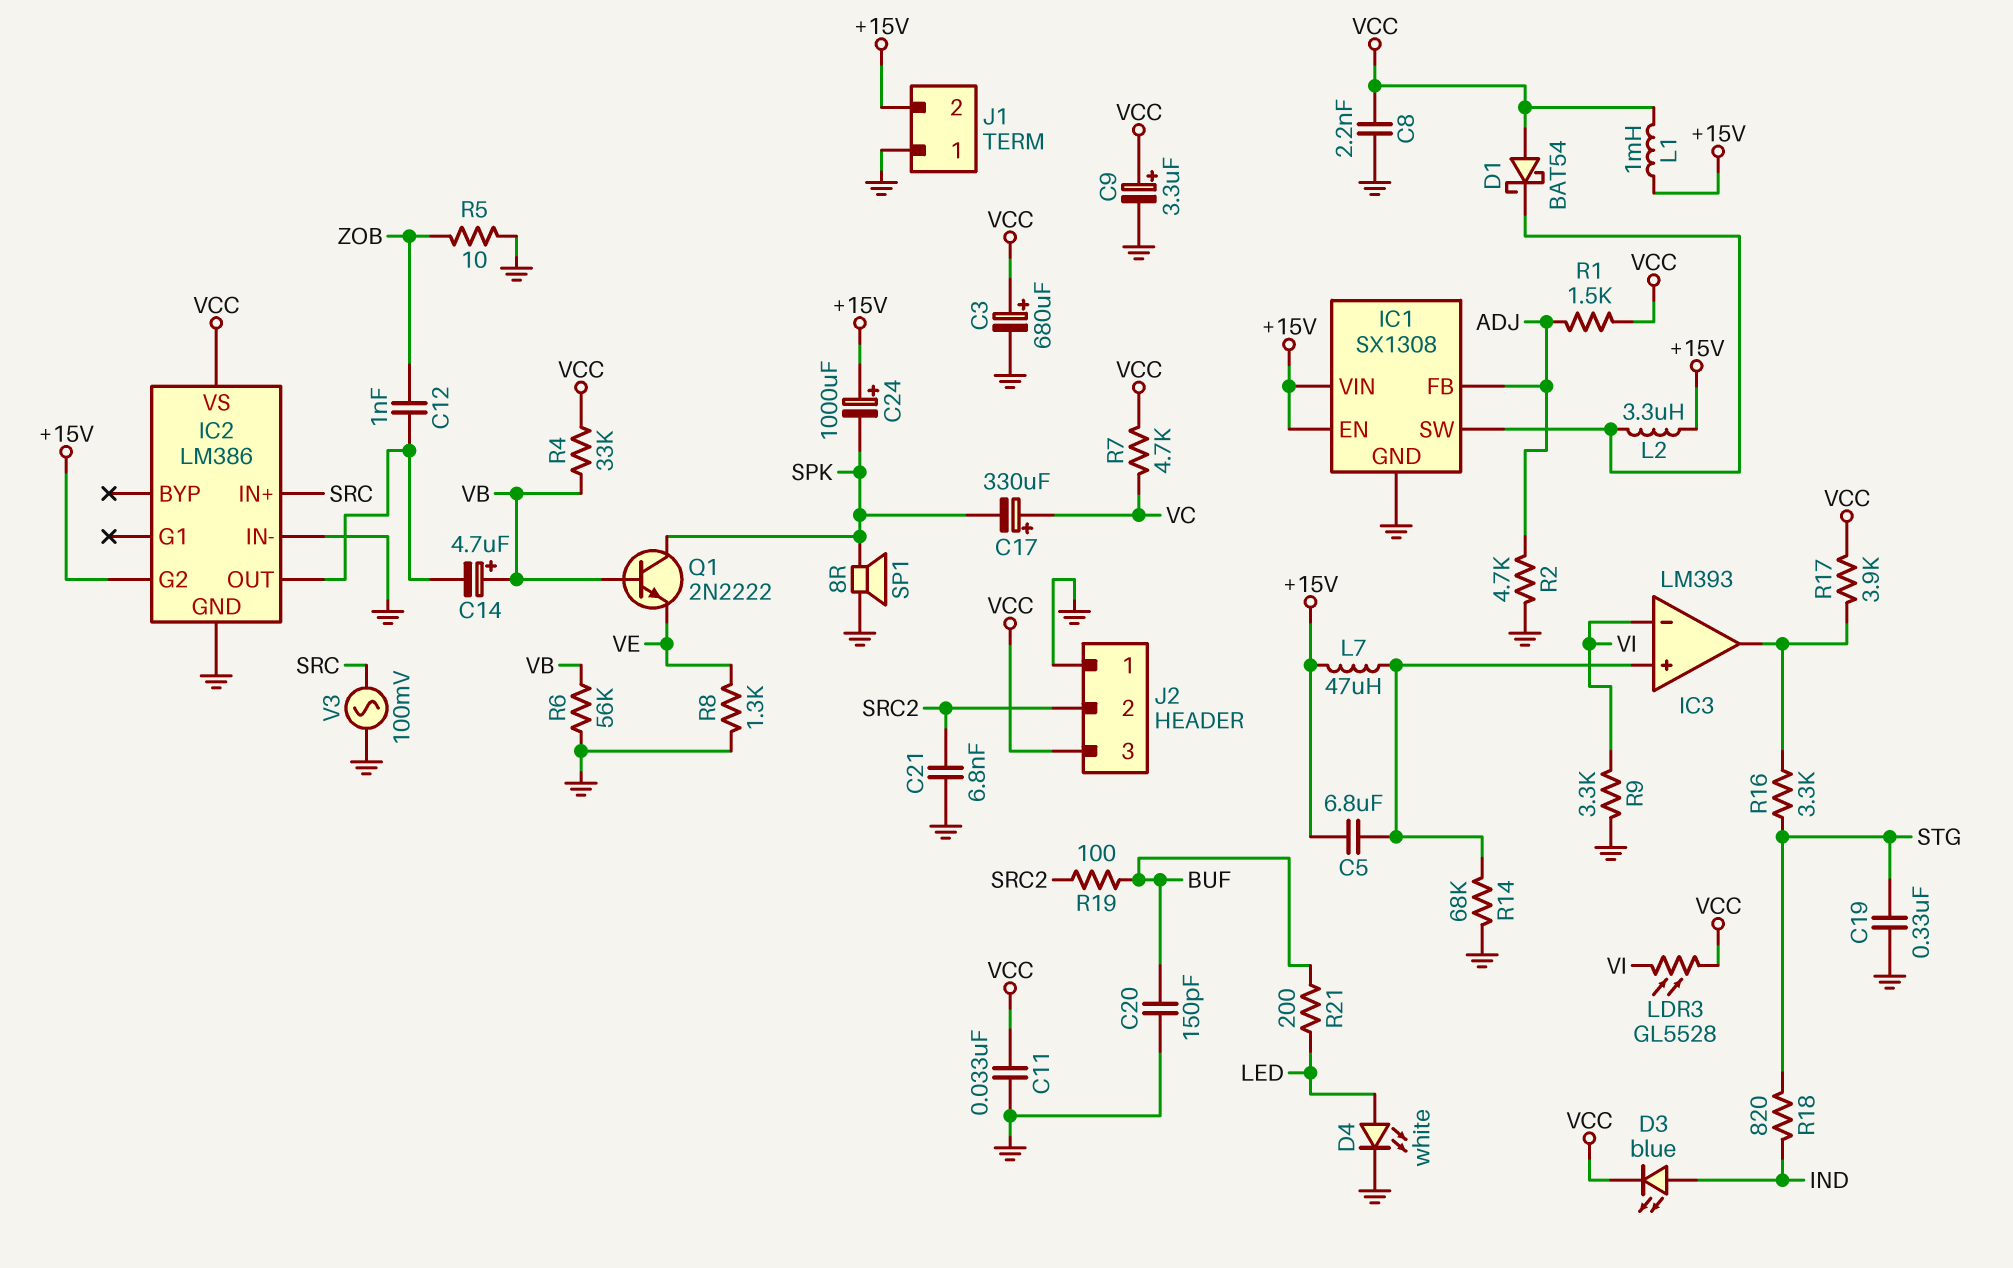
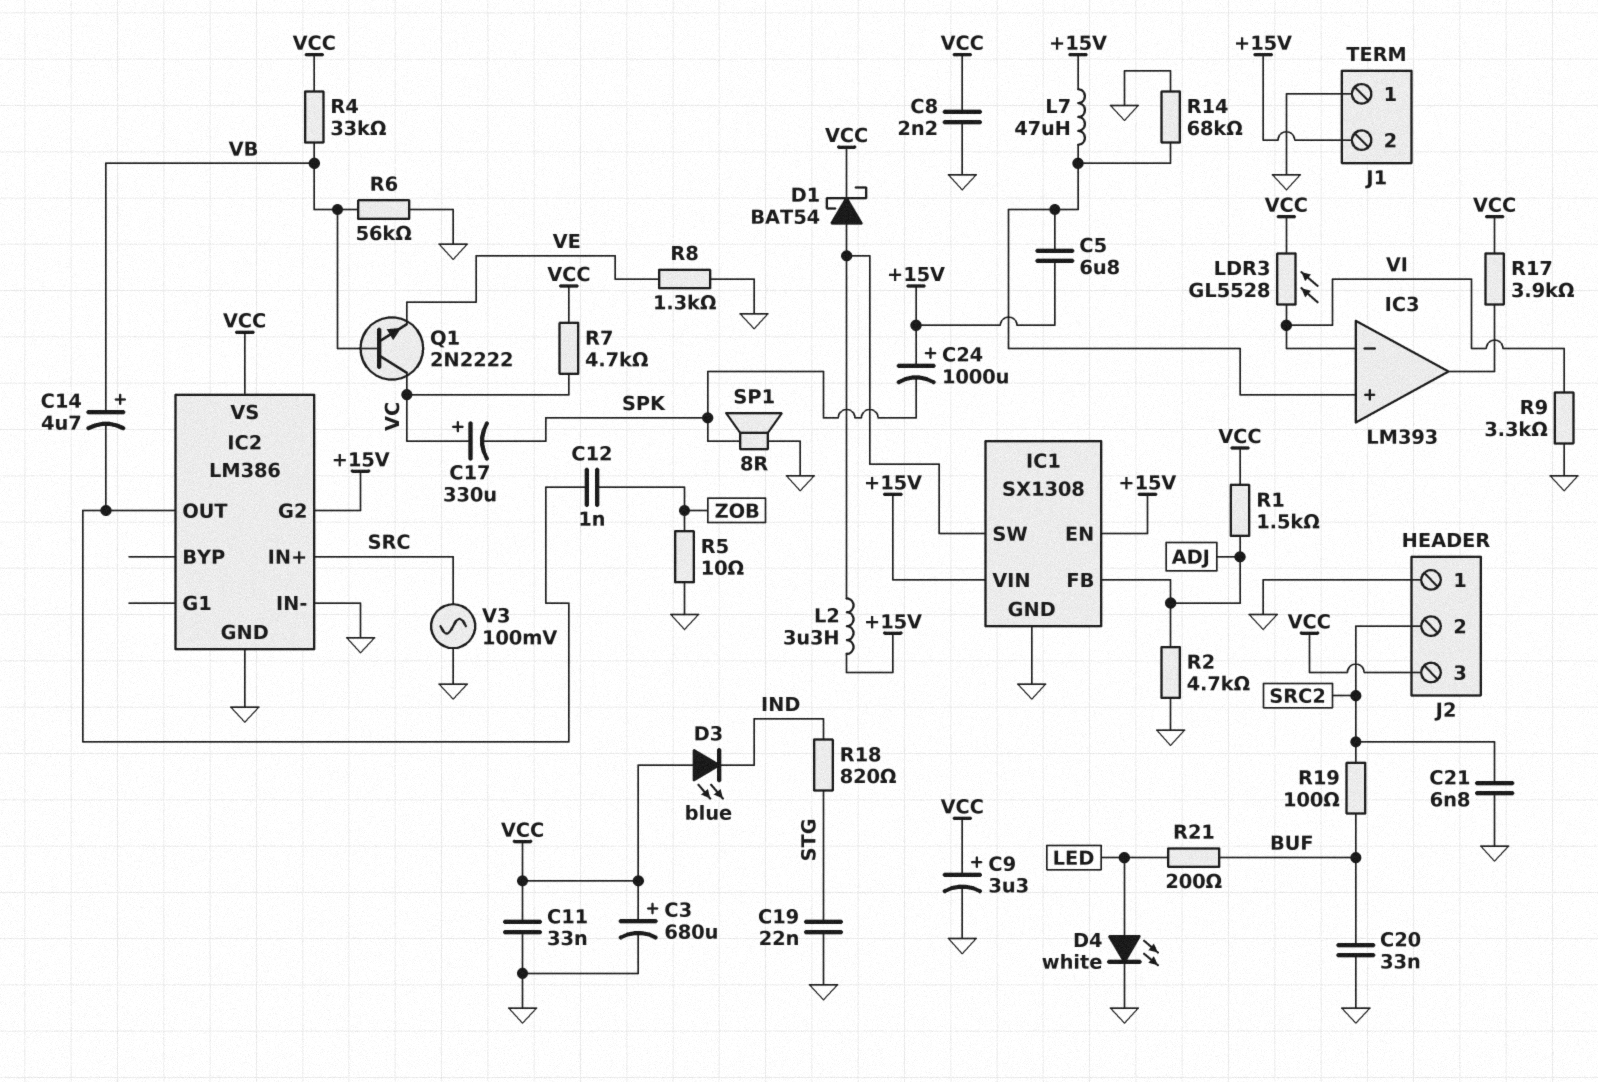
C19: 330nF (GND, STG) -> 22nF (GND, STG)
C20: 150pF (BUF, GND) -> 33nF (BUF, GND)
D1: schottky BAT54 (A VCC, K IC1/SW) -> schottky BAT54 (A IC1/SW, K VCC)
D3: LED blue (A IND, K VCC) -> LED blue (A VCC, K IND)
L1: 1mH (+15V, VCC) -> none
Q1: NPN 2N2222 (B VB, C SPK, E VE) -> NPN 2N2222 (B VB, C VC, E VE)
R16: 3.3k (IC3/out, STG) -> none

